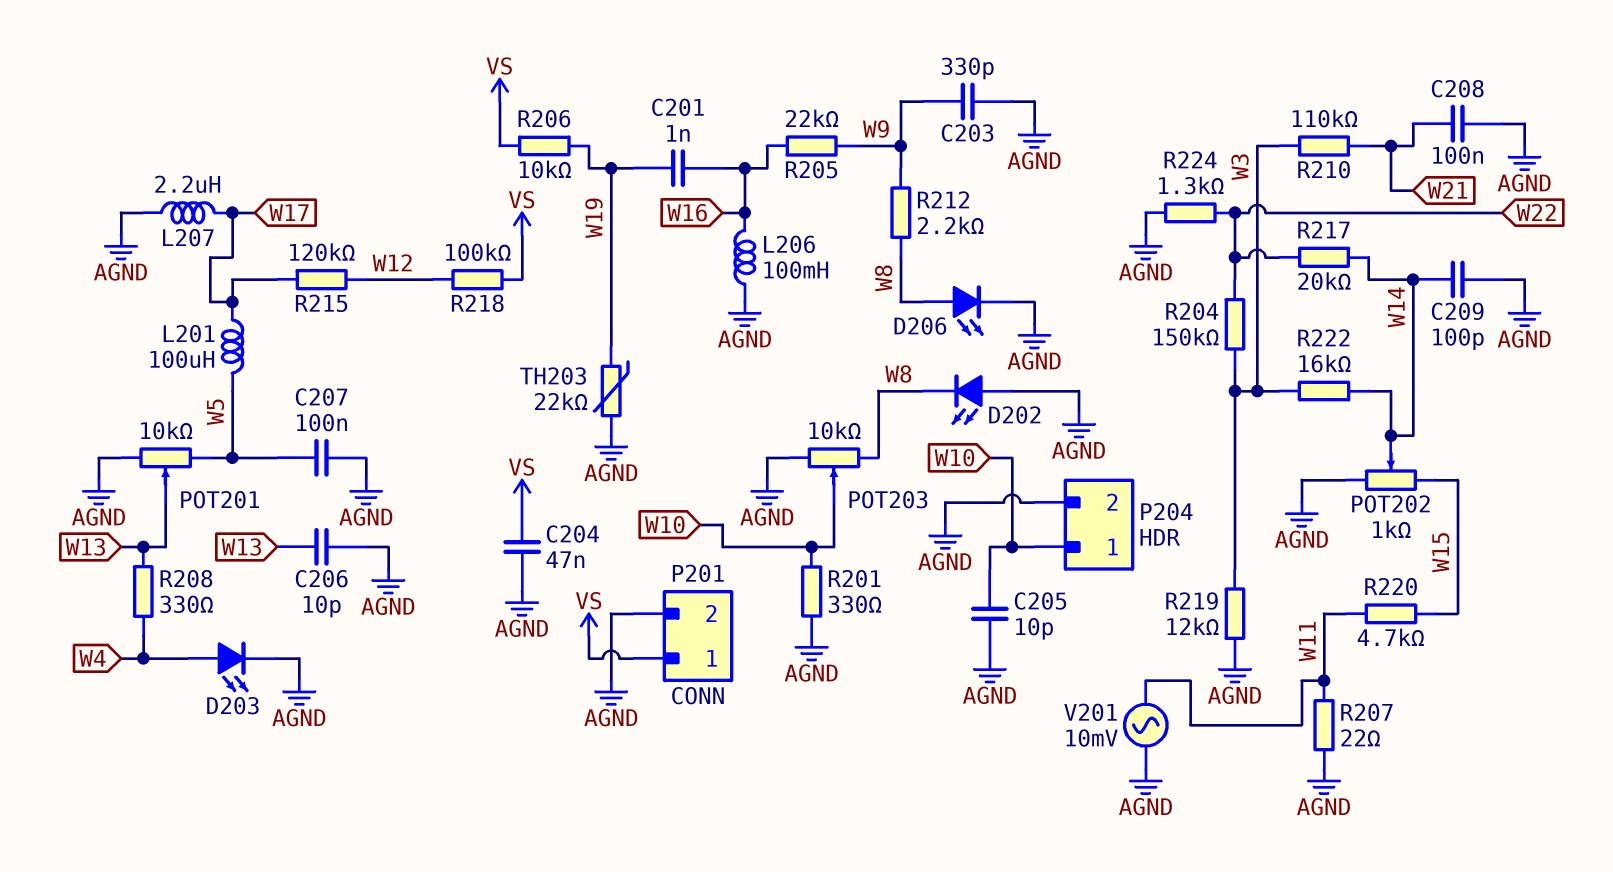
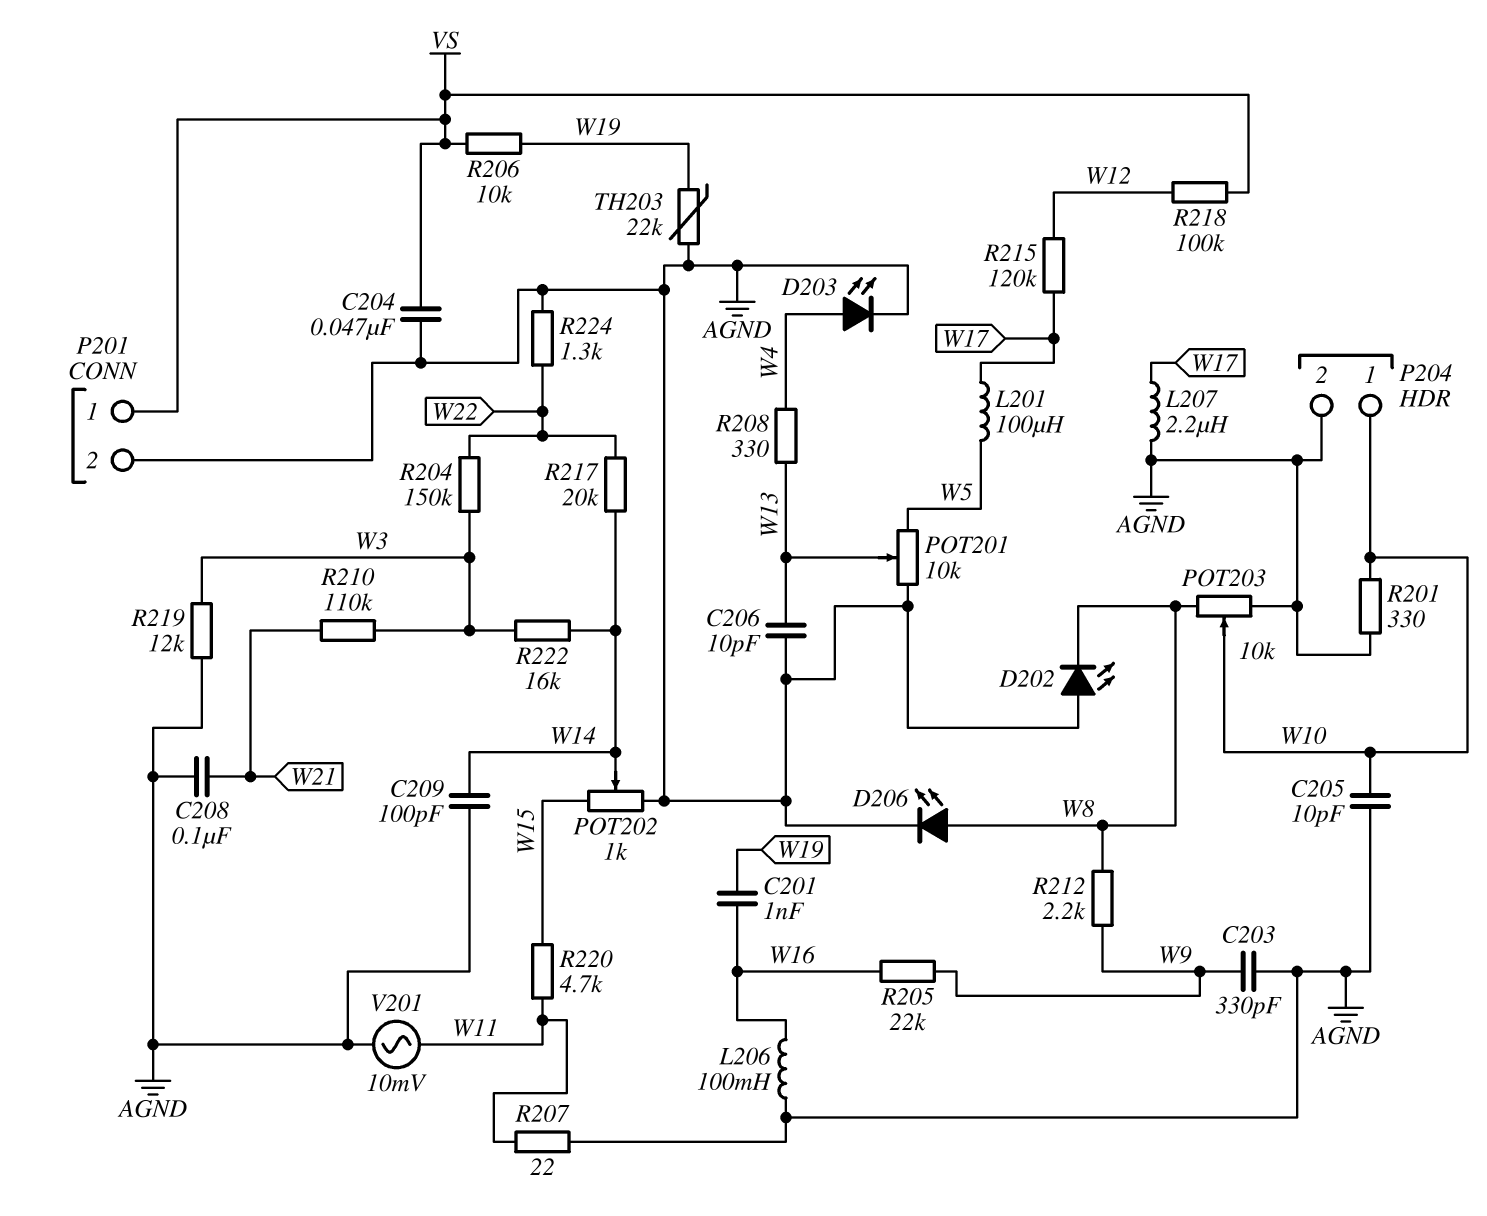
C207: 100nF (AGND, W5) -> none

